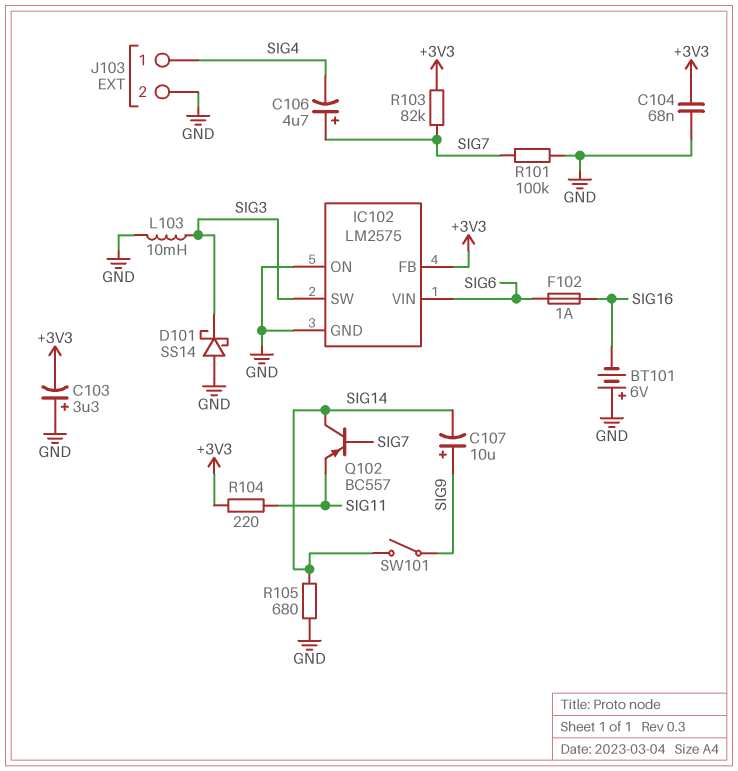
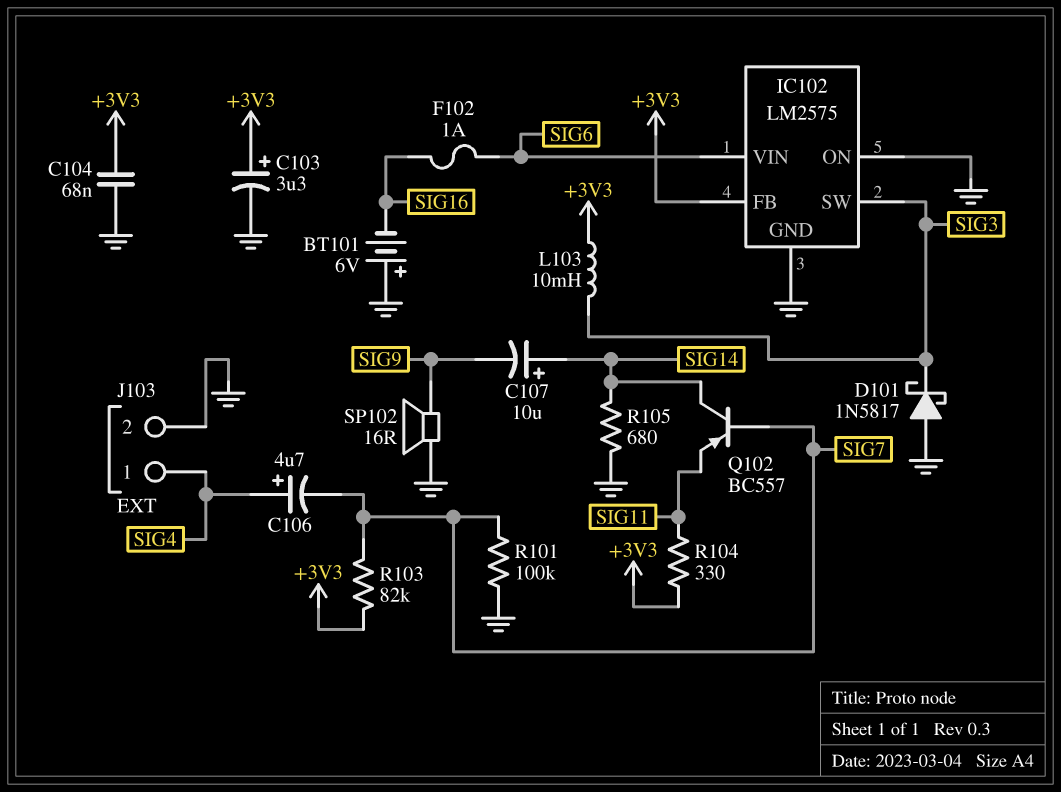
C103: 3.3uF (plus GND, minus +3V3) -> 3.3uF (plus +3V3, minus GND)
C106: 4.7uF (plus SIG7, minus SIG4) -> 4.7uF (plus SIG4, minus SIG7)
C107: 10uF (plus SIG9, minus SIG14) -> 10uF (plus SIG14, minus SIG9)
D101: schottky SS14 (A GND, K SIG3) -> schottky 1N5817 (A GND, K SIG3)
L103: 10mH (GND, SIG3) -> 10mH (+3V3, SIG3)
R104: 220 (+3V3, SIG11) -> 330 (+3V3, SIG11)
SP102: none -> speaker 16R (GND, SIG9)
SW101: switch (SIG9, SIG14) -> none

